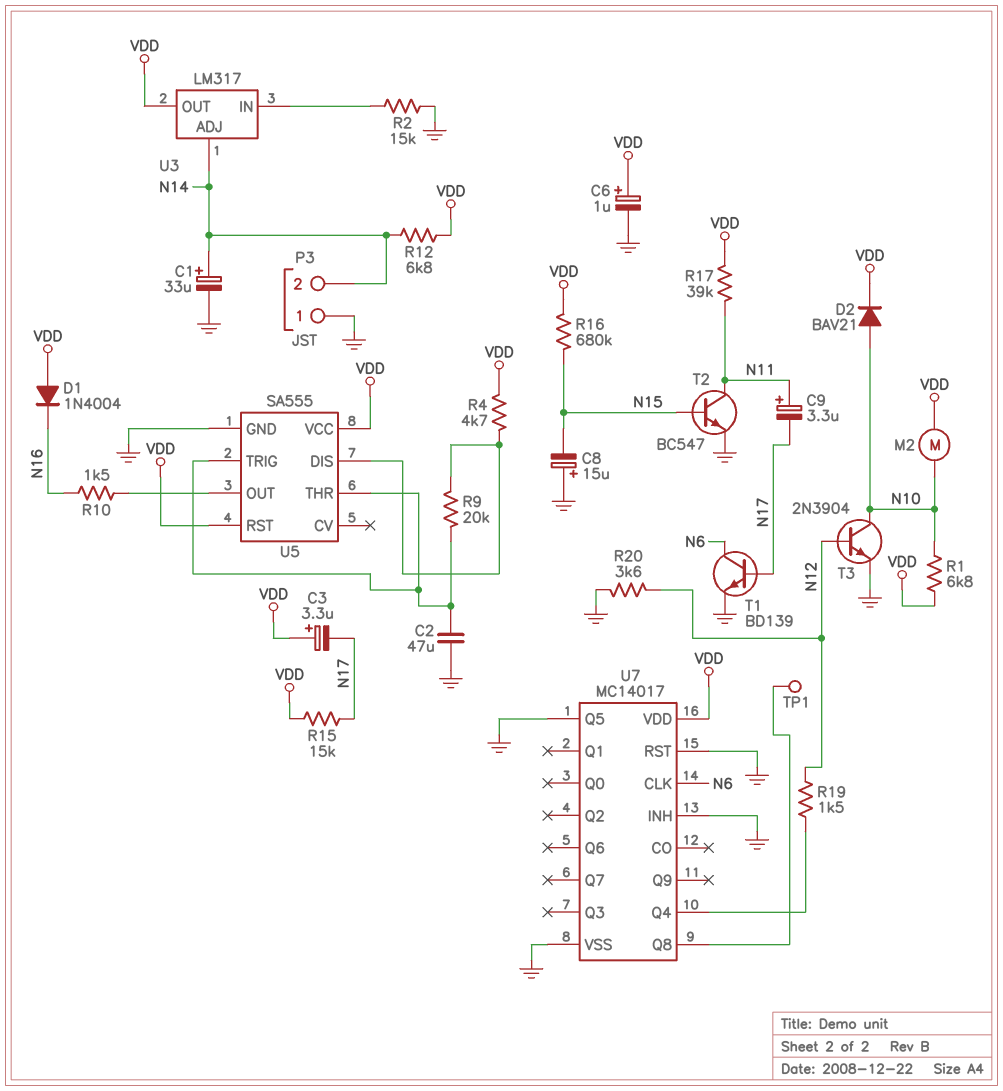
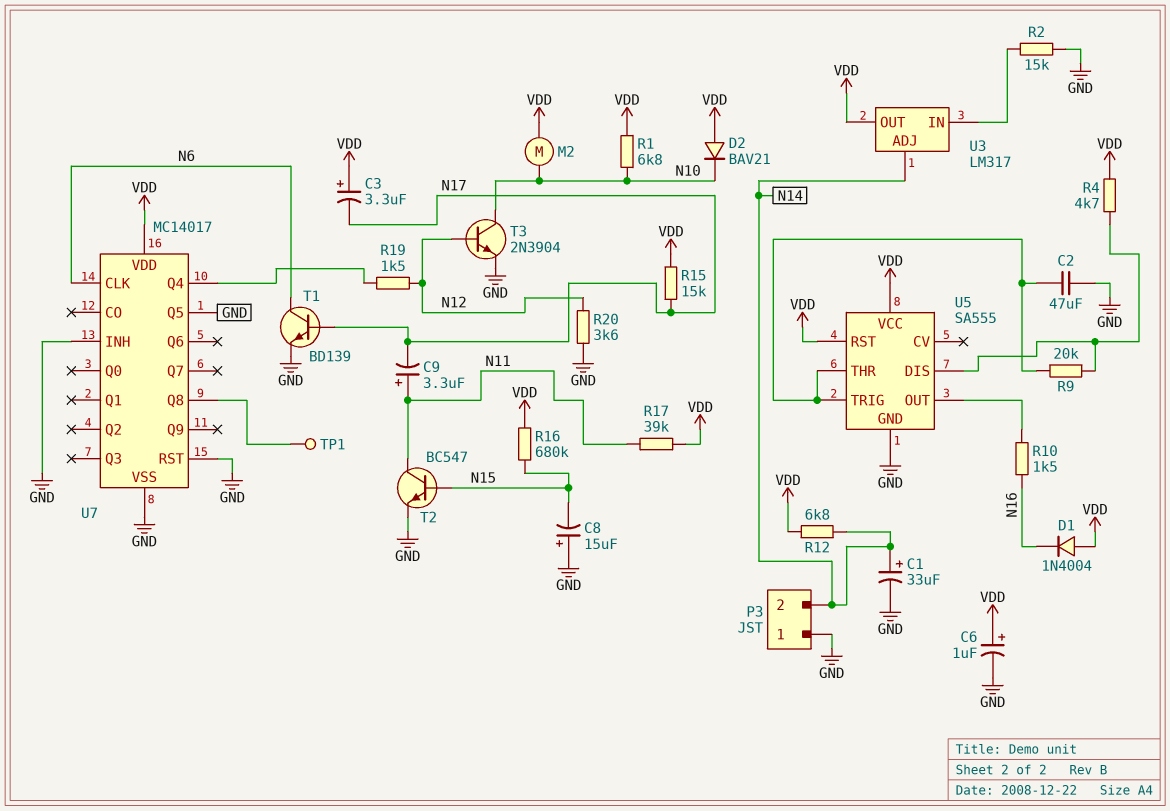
D2: diode BAV21 (A N10, K VDD) -> diode BAV21 (A VDD, K N10)

